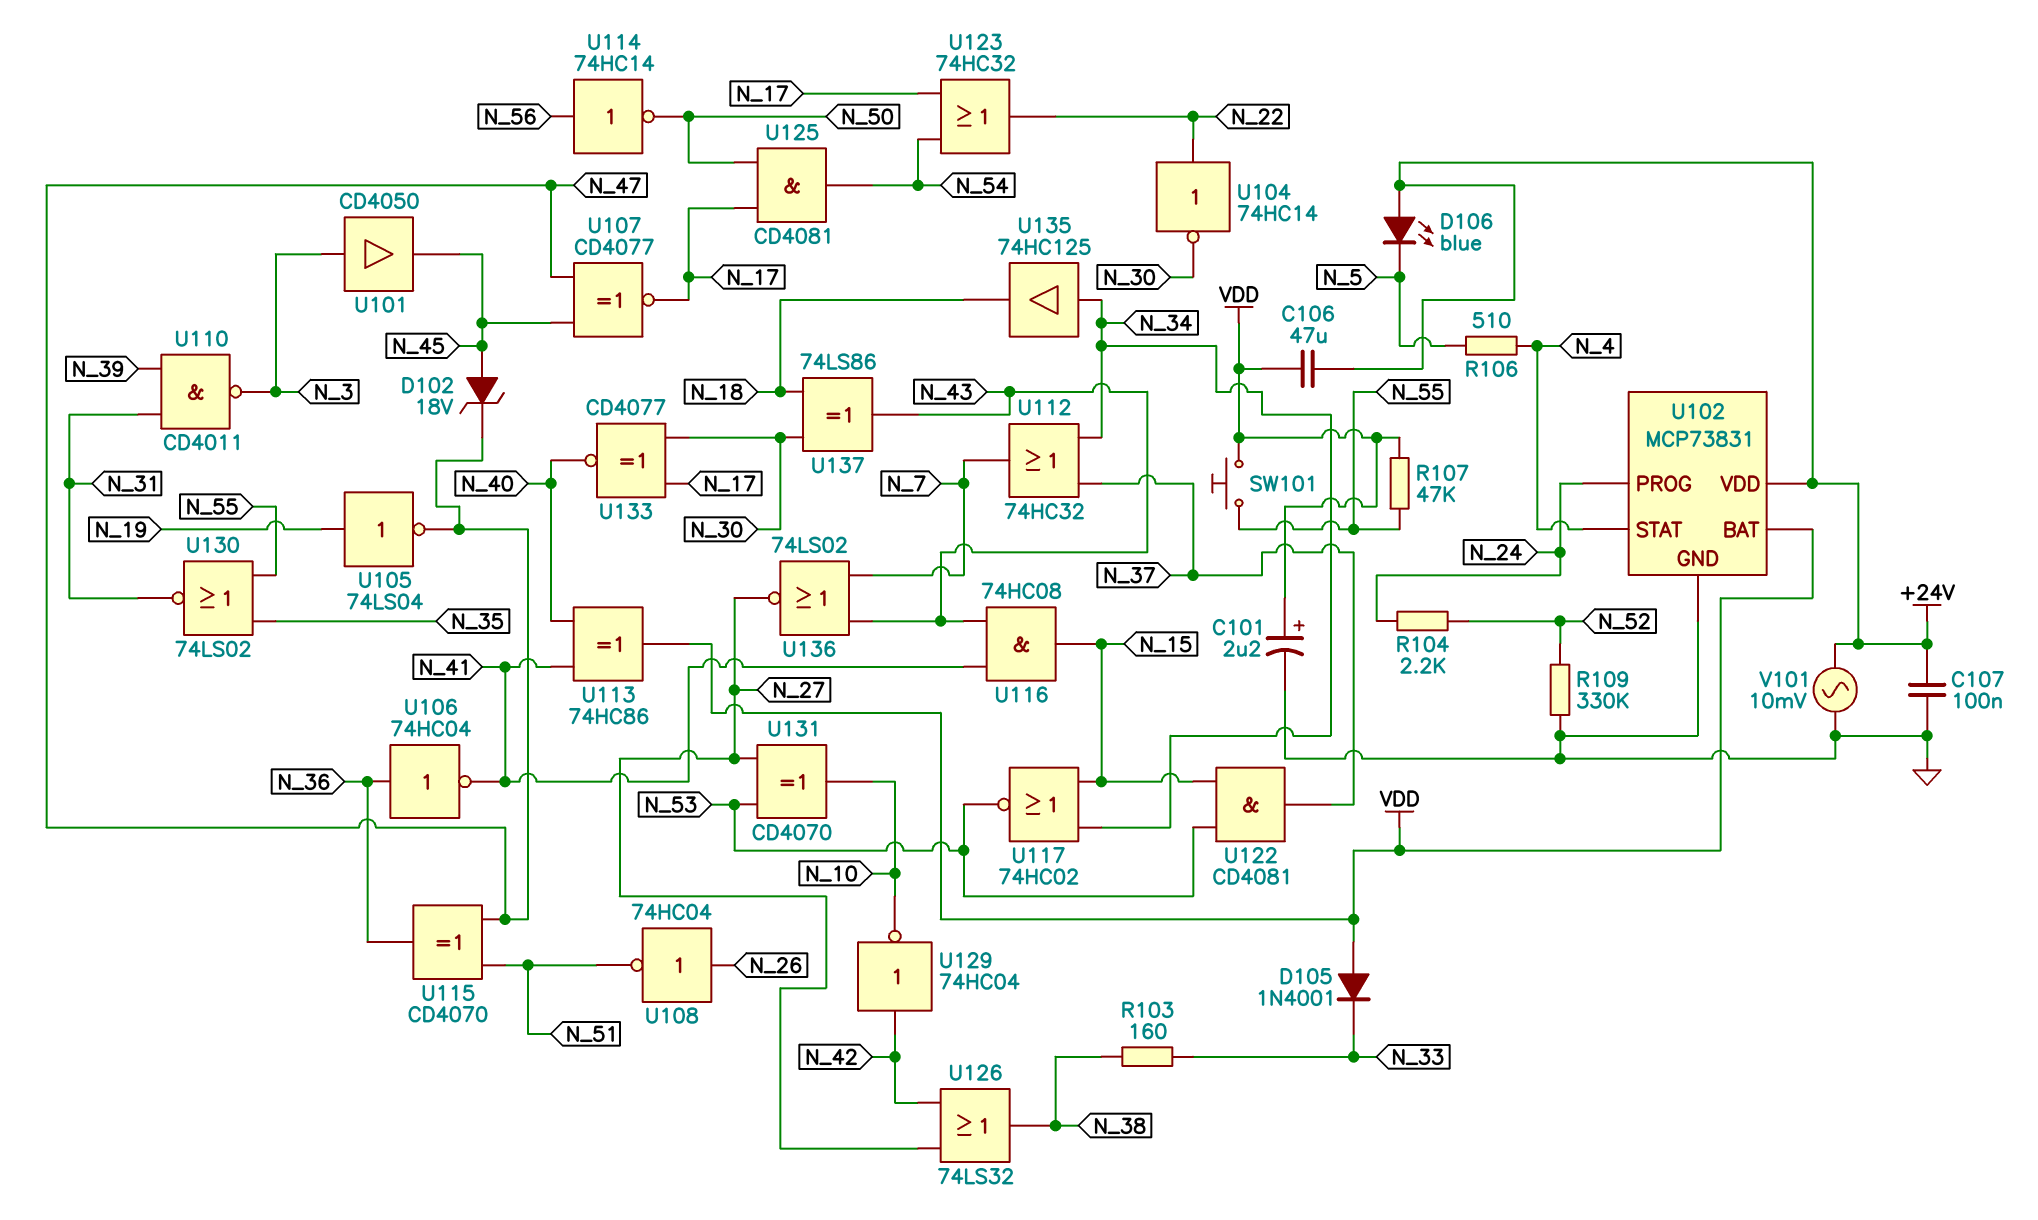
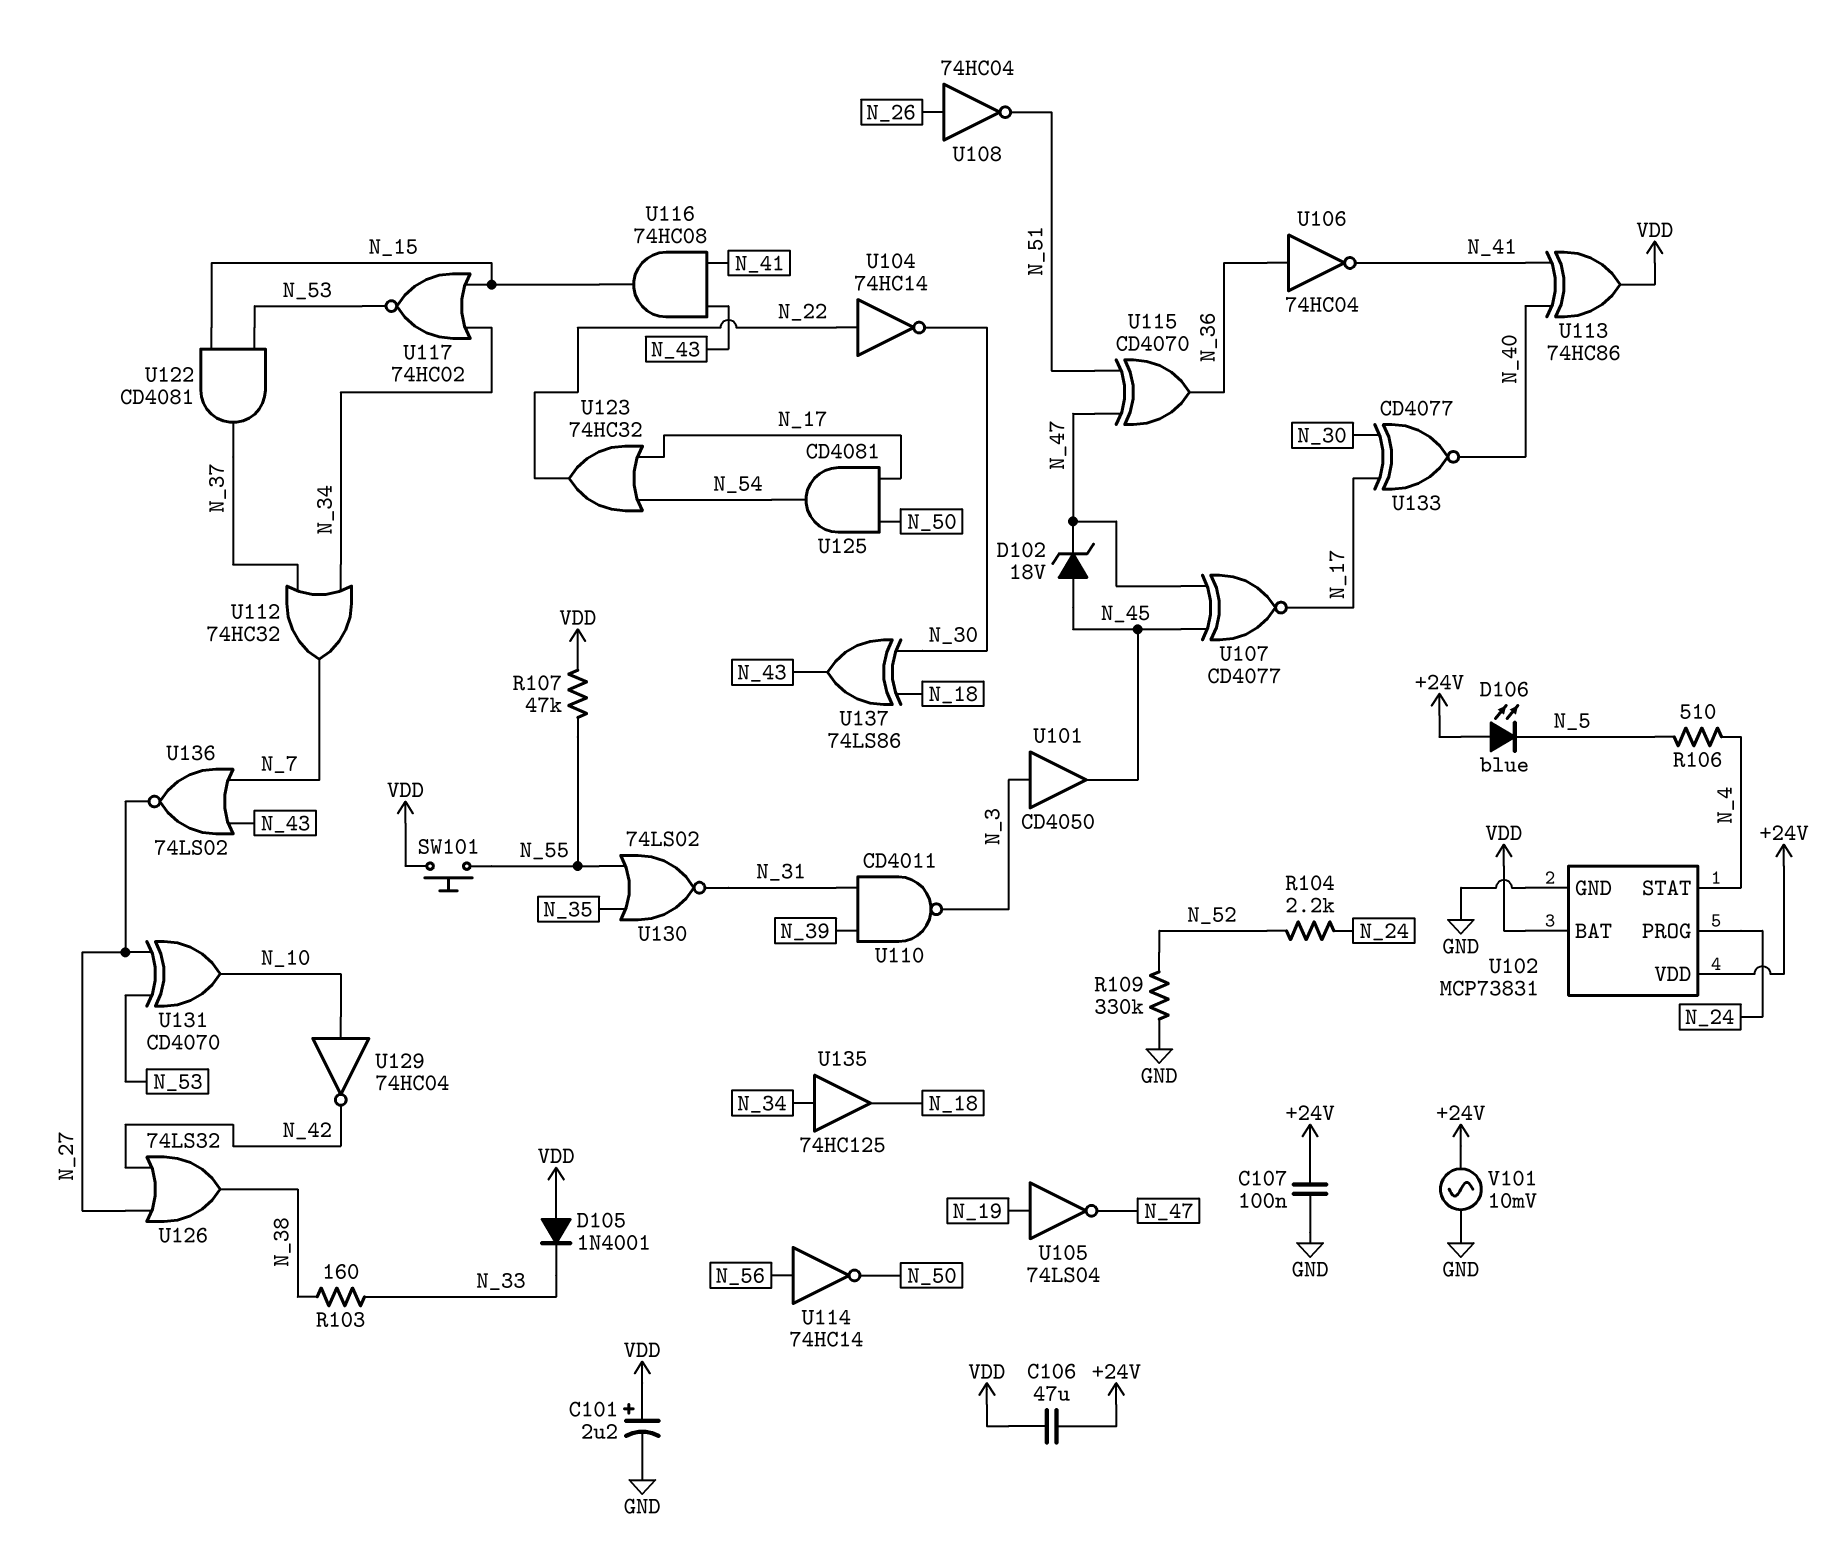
U129: NOT 74HC04 (in N_42, out N_10) -> NOT 74HC04 (in N_10, out N_42)

